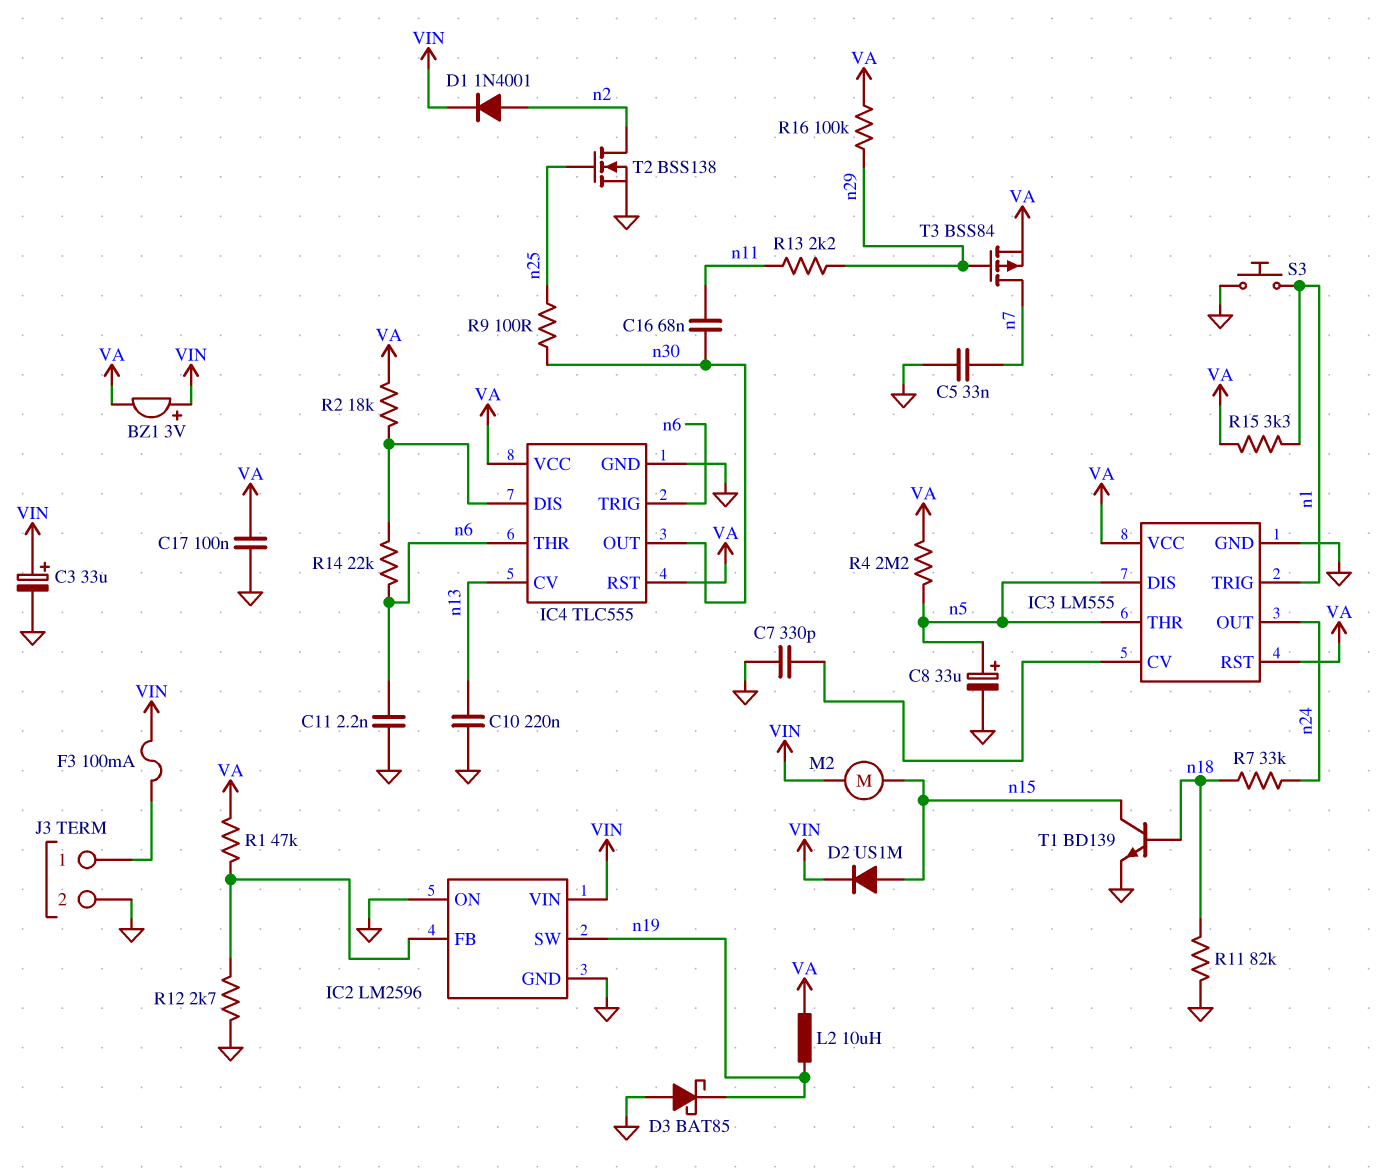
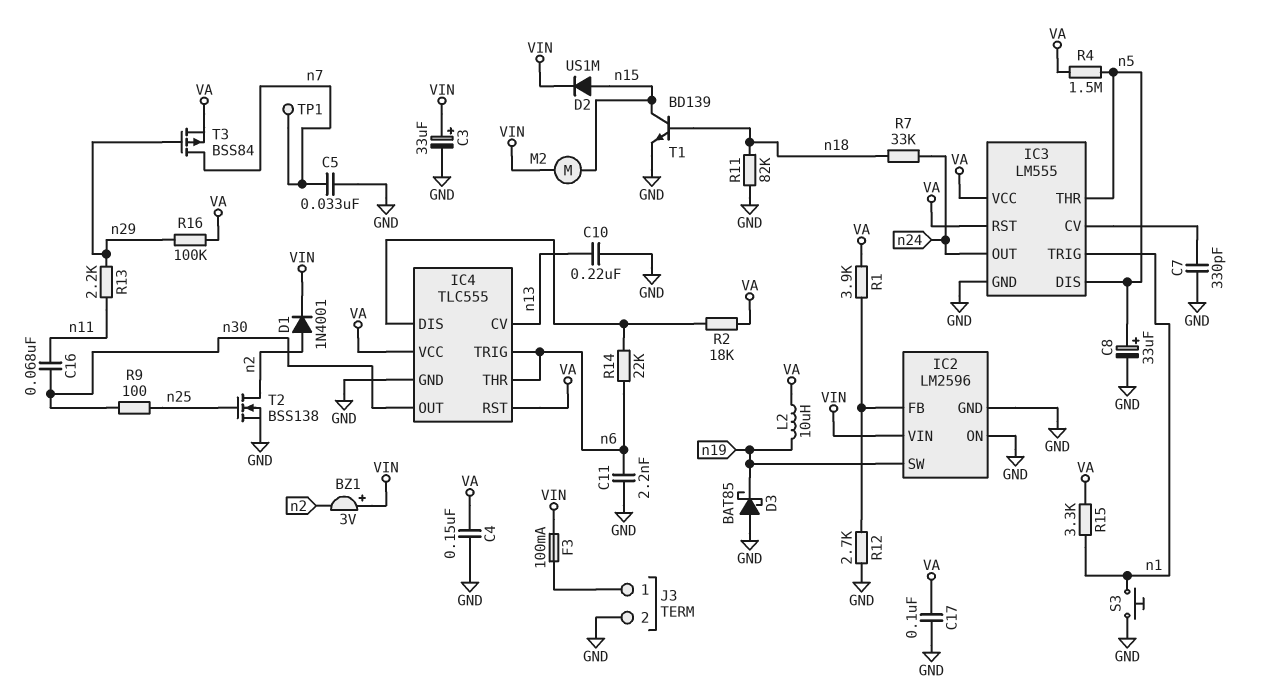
BZ1: buzzer 3V (plus VIN, minus VA) -> buzzer 3V (plus VIN, minus n2)
C4: none -> 150nF (GND, VA)
R1: 47k (IC2/FB, VA) -> 3.9k (IC2/FB, VA)
R4: 2.2M (VA, n5) -> 1.5M (VA, n5)
TP1: none -> test point (n7)

